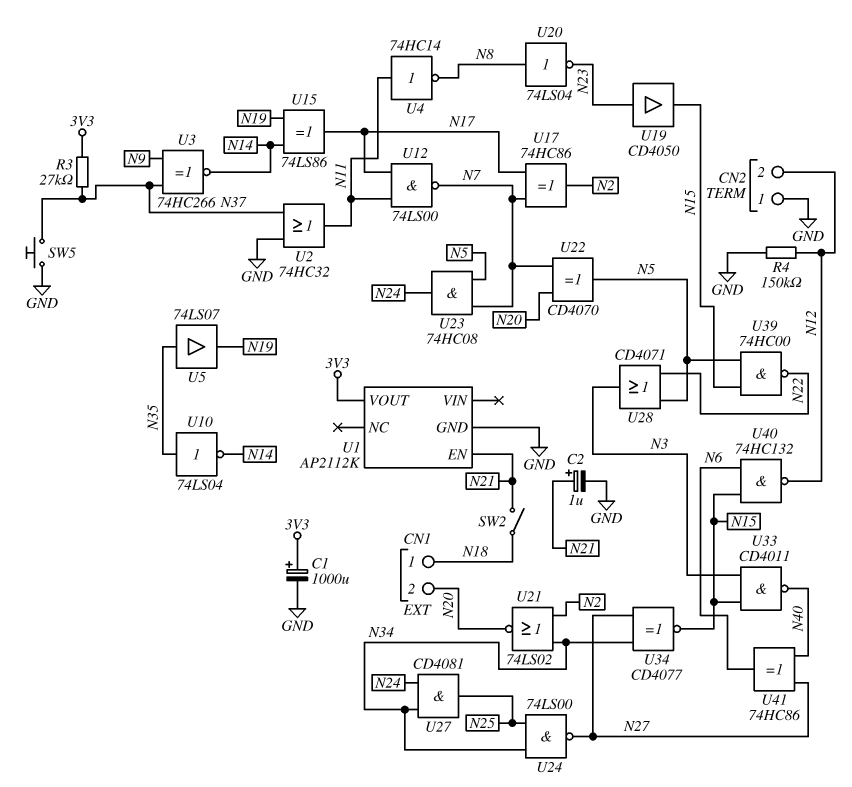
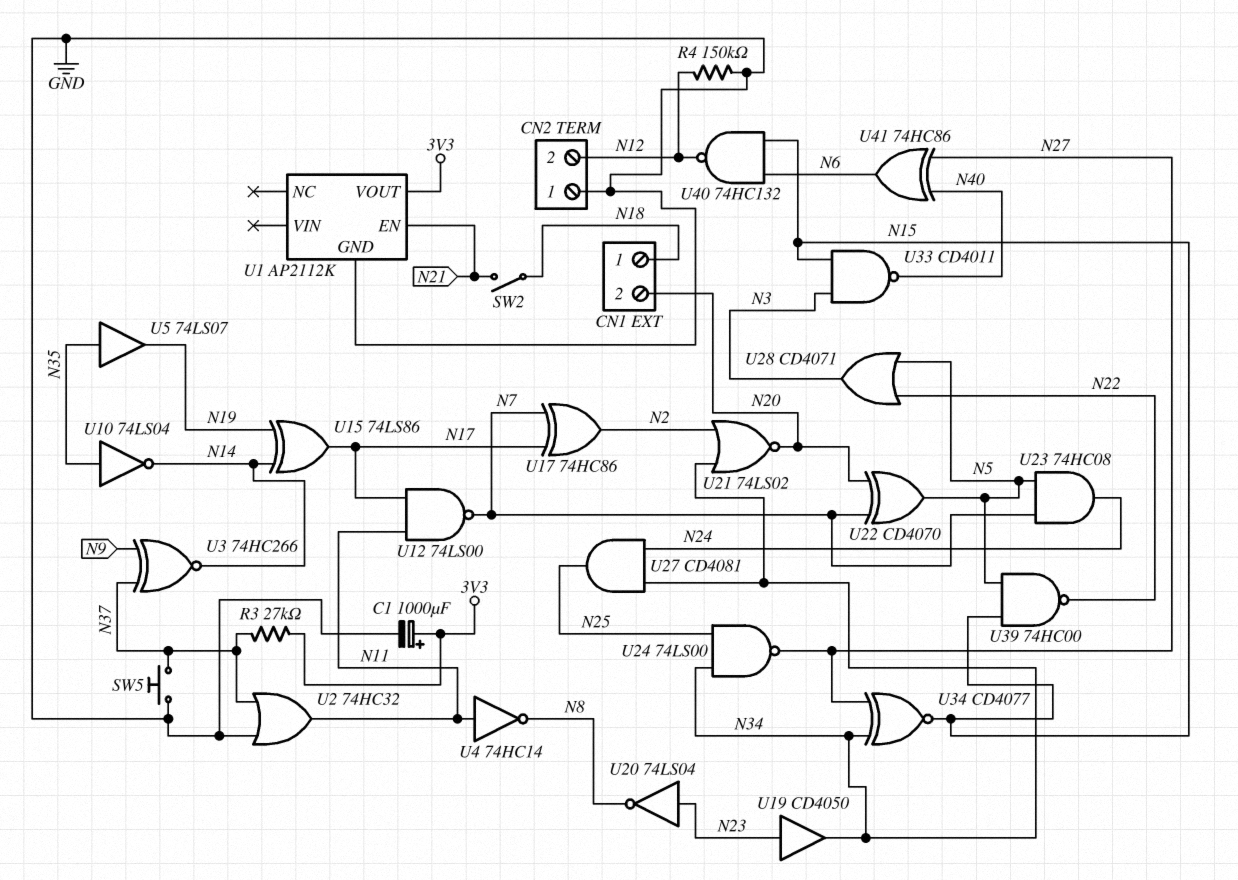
C2: 1uF (plus N21, minus GND) -> none
U19: buffer CD4050 (in N23, out N15) -> buffer CD4050 (in N23, out N34)
U20: NOT 74LS04 (in N8, out N23) -> NOT 74LS04 (in N23, out N8)

